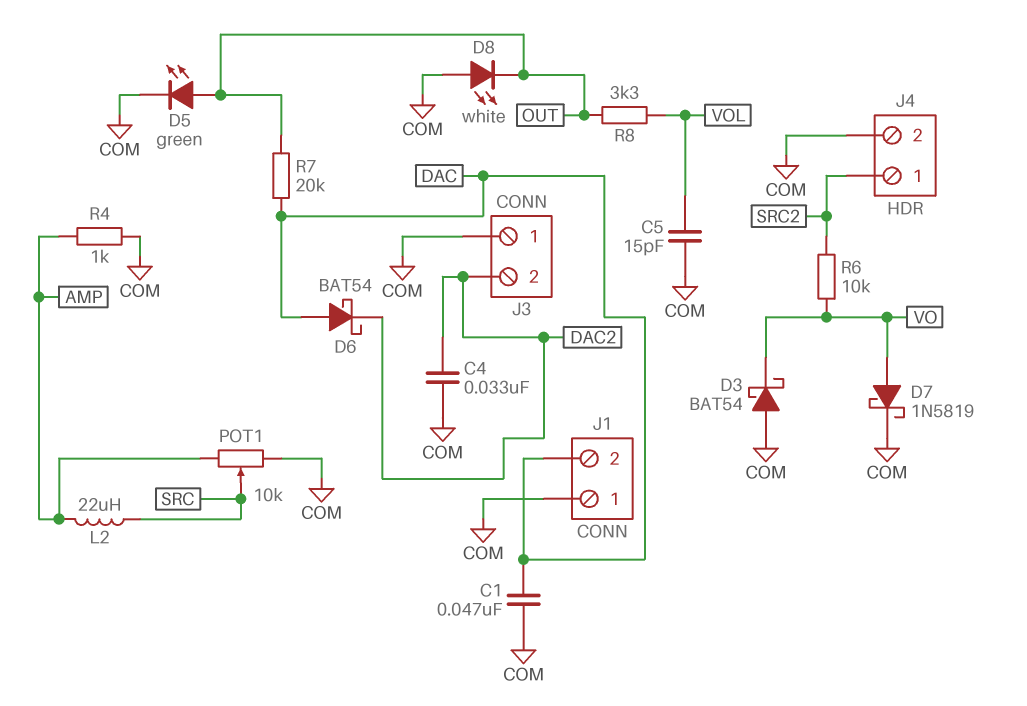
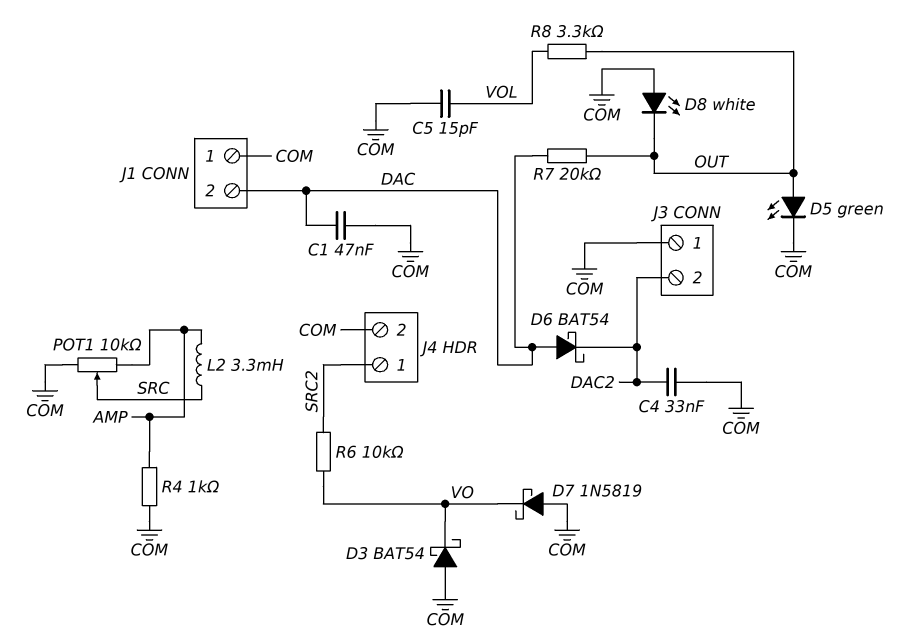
D7: schottky 1N5819 (A VO, K COM) -> schottky 1N5819 (A COM, K VO)
L2: 22uH (AMP, SRC) -> 3.3mH (AMP, SRC)

